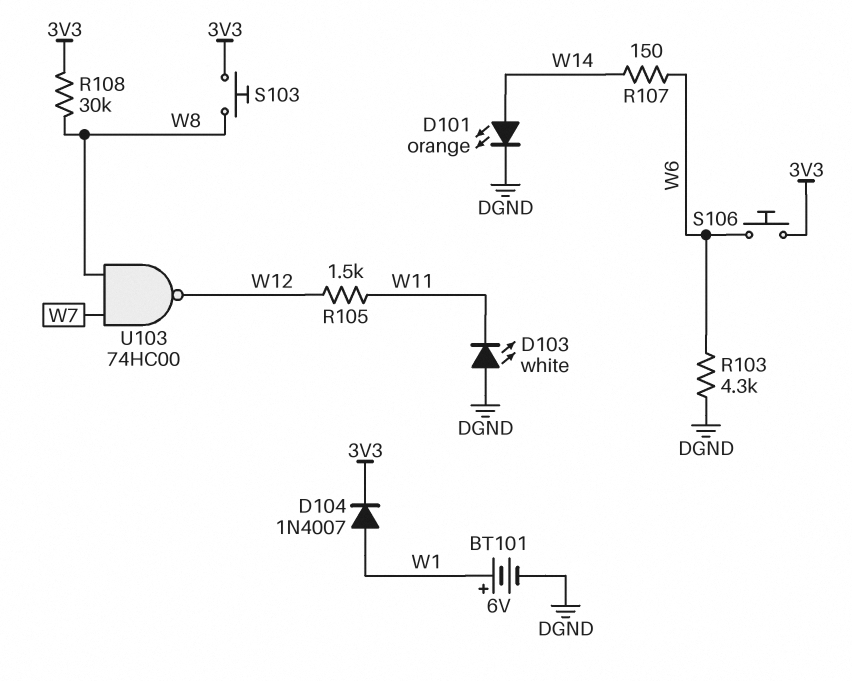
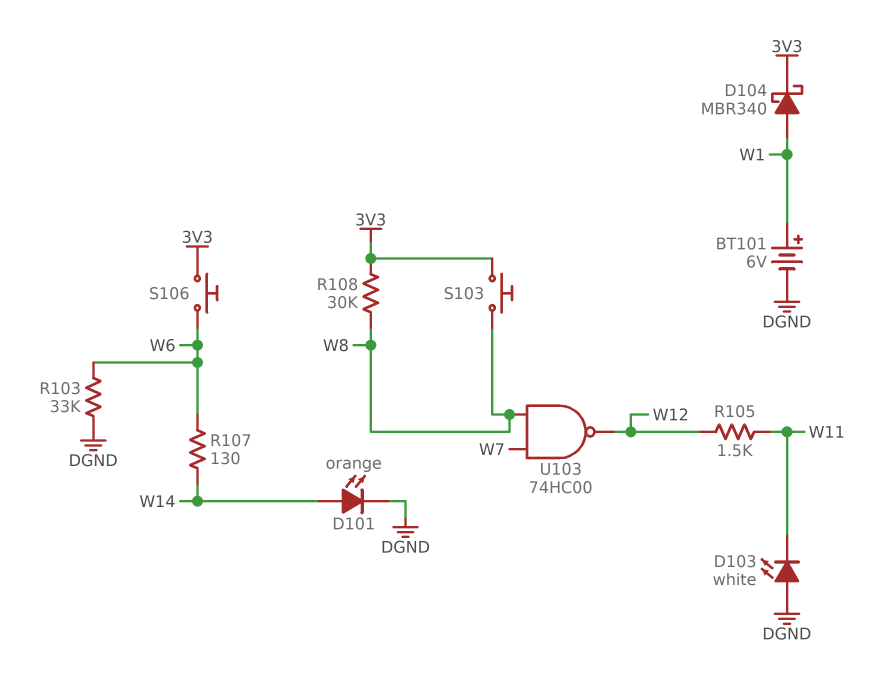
D104: diode 1N4007 (A W1, K 3V3) -> schottky MBR340 (A W1, K 3V3)
R103: 4.3k (DGND, W6) -> 33k (DGND, W6)
R107: 150 (W6, W14) -> 130 (W6, W14)

